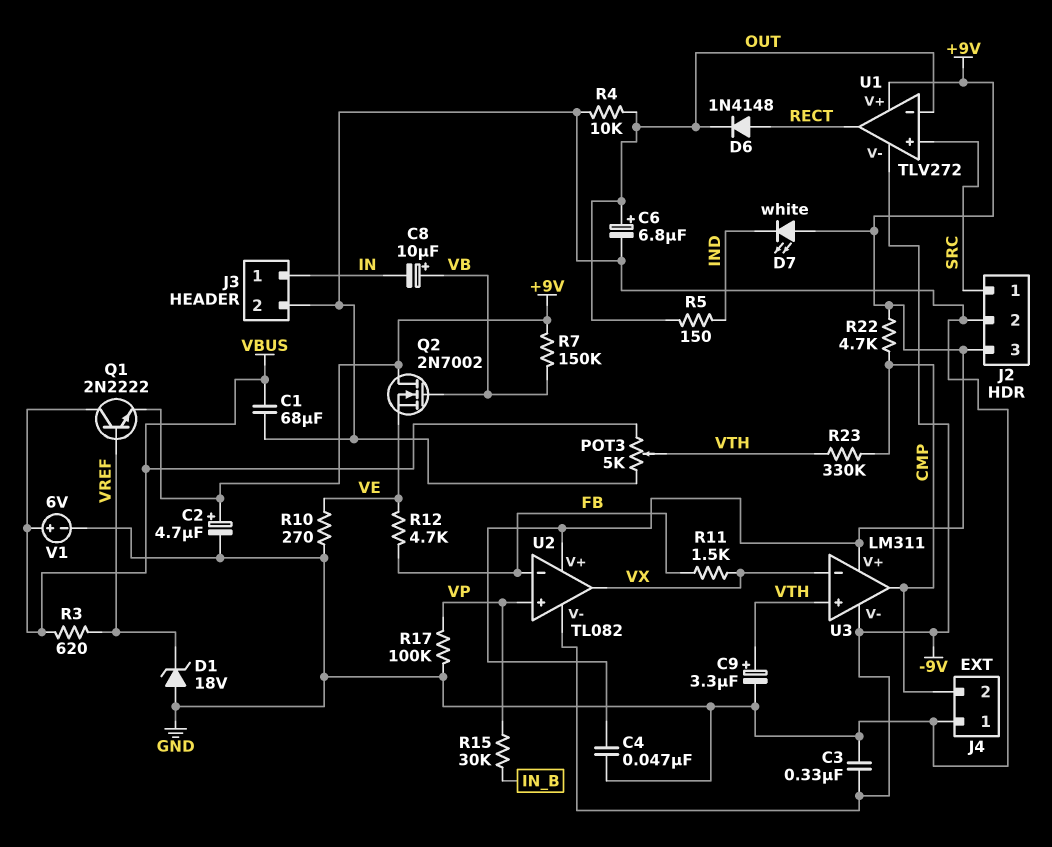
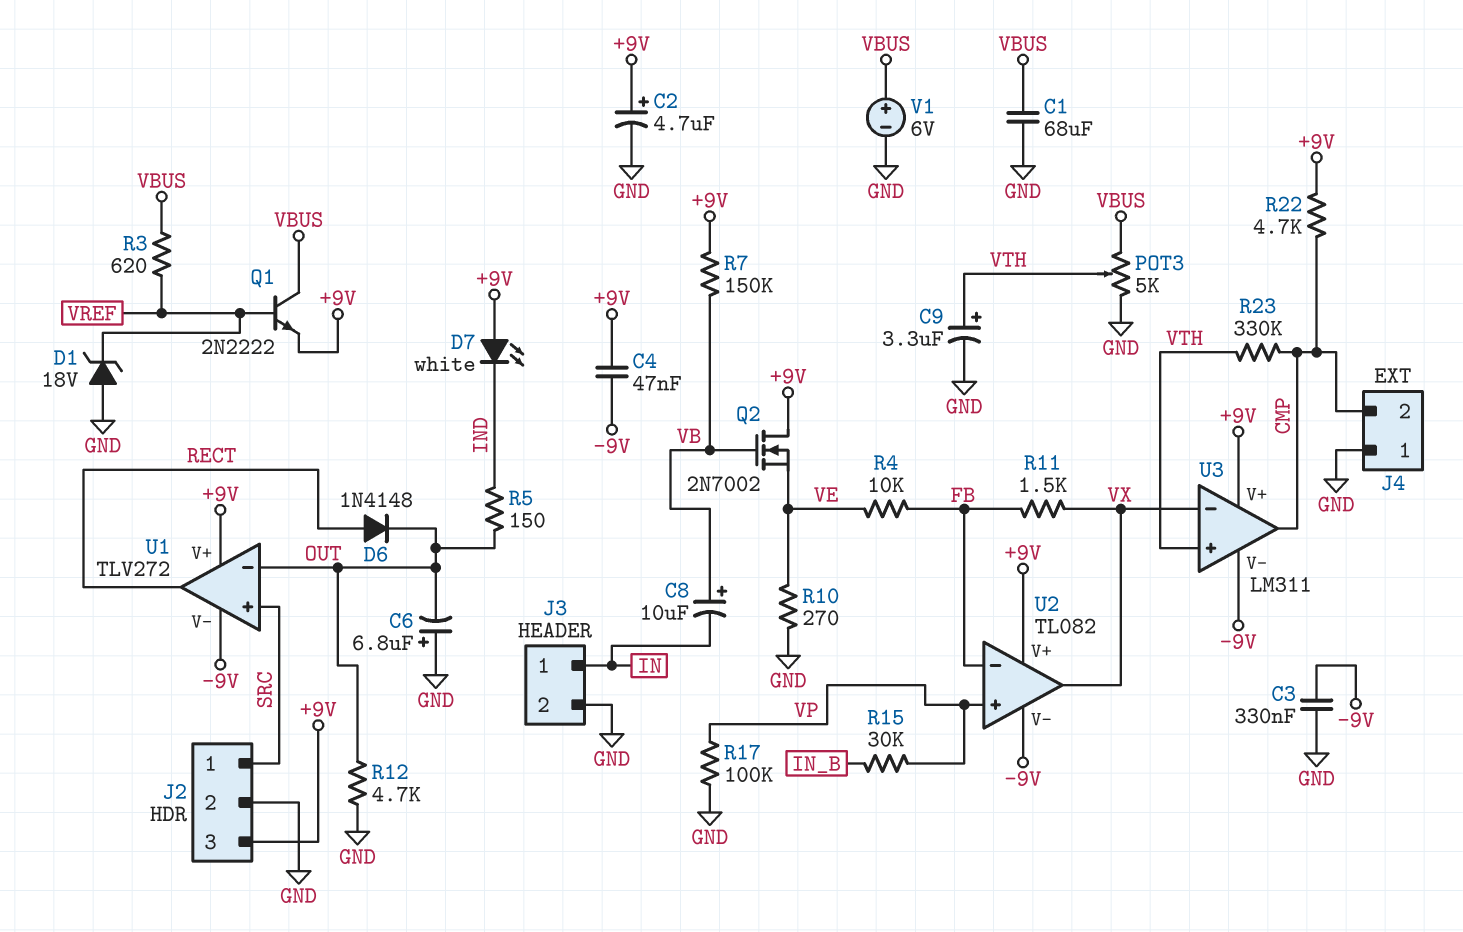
C4: 47nF (+9V, GND) -> 47nF (+9V, -9V)
C6: 6.8uF (plus OUT, minus GND) -> 6.8uF (plus GND, minus OUT)
R4: 10k (GND, OUT) -> 10k (FB, VE)
R12: 4.7k (FB, VE) -> 4.7k (GND, OUT)

